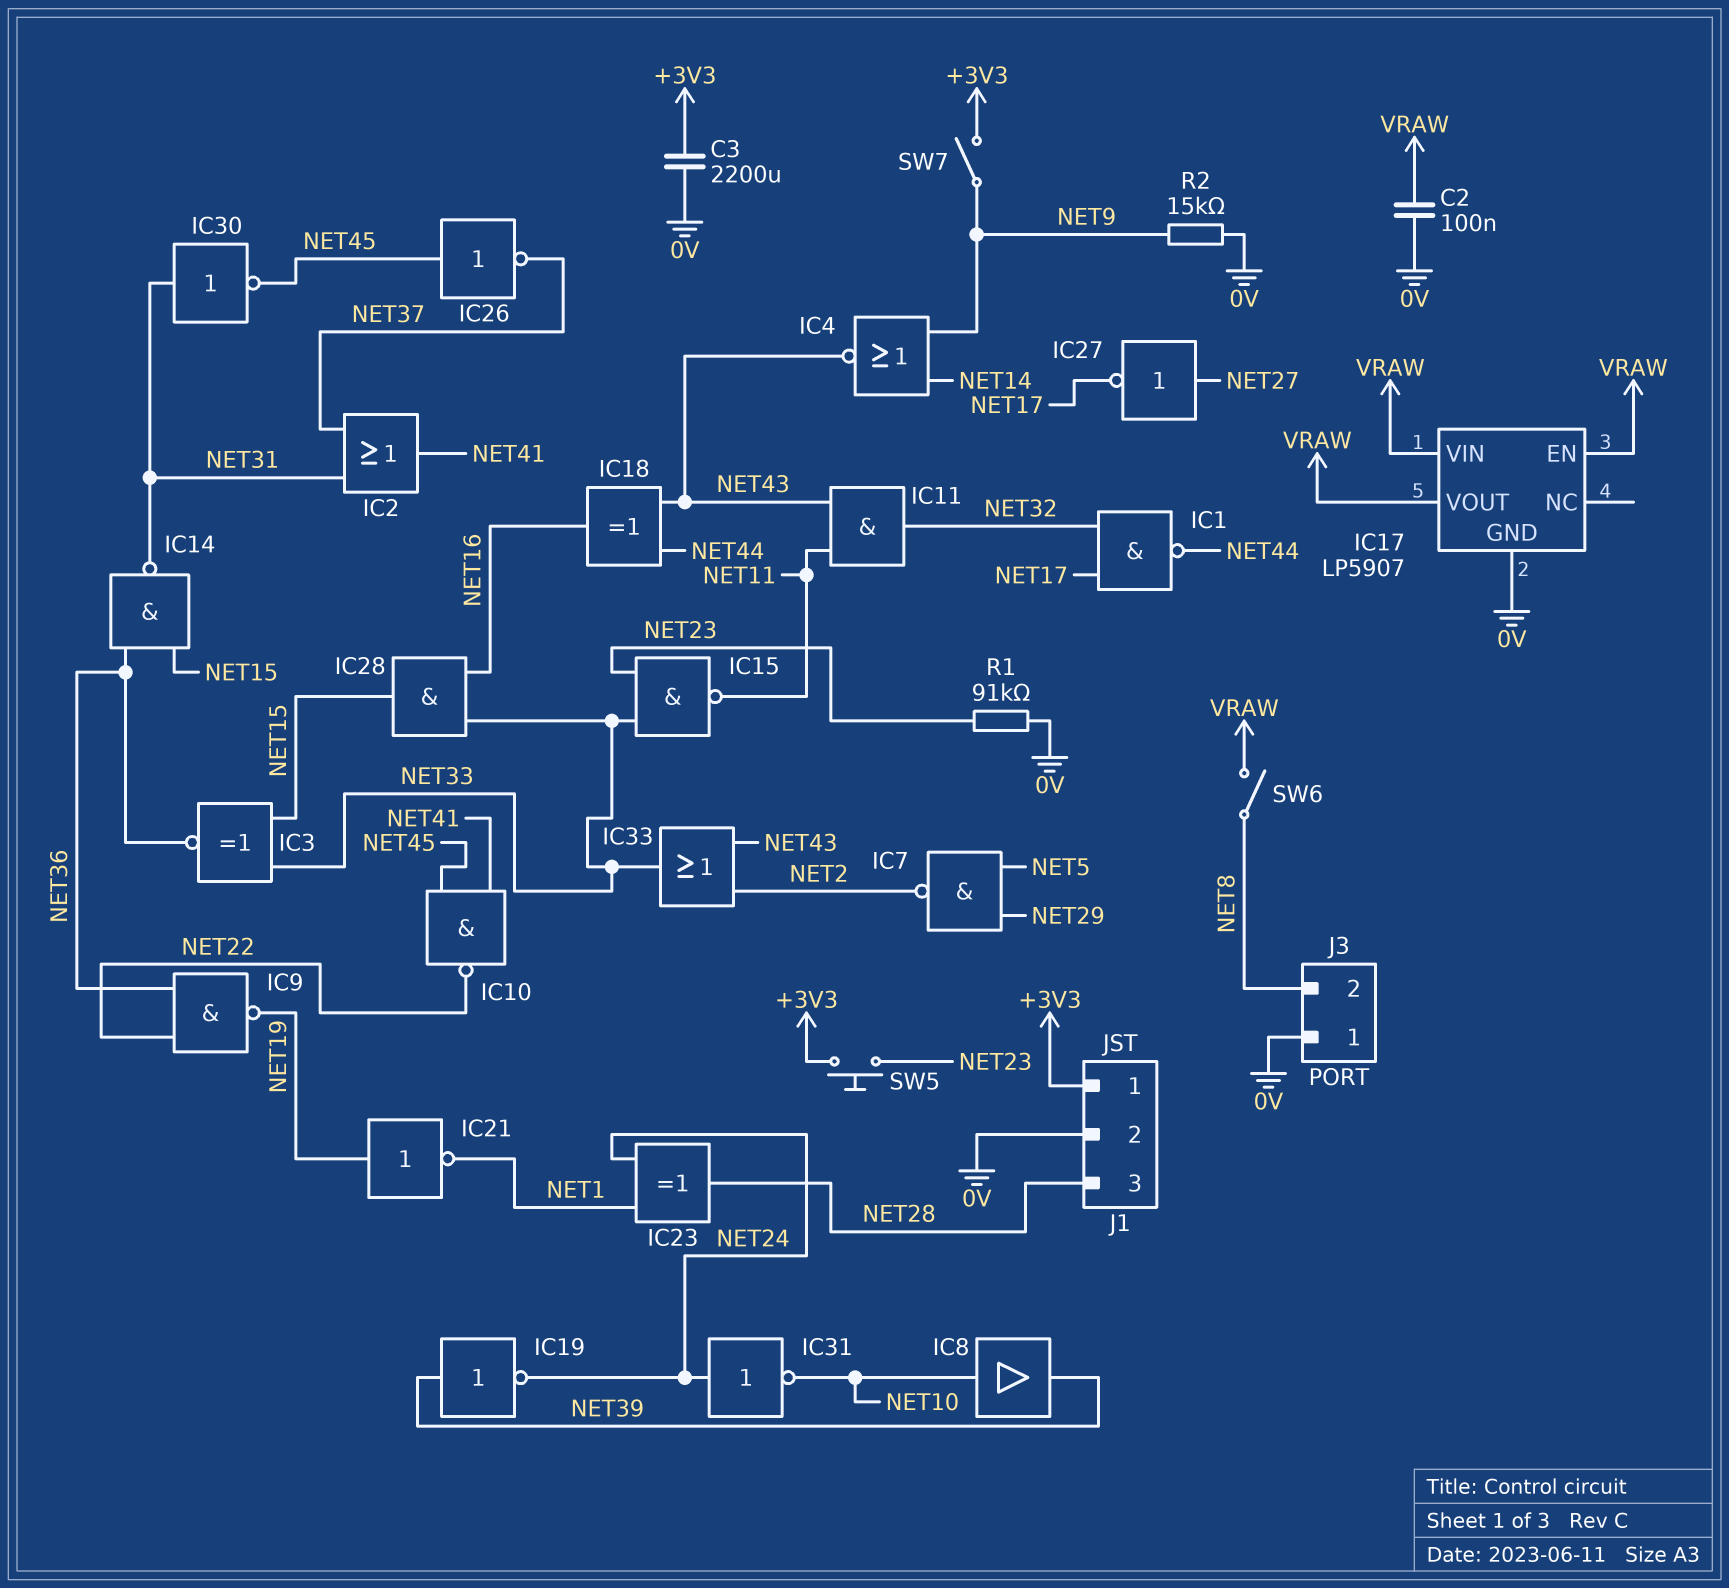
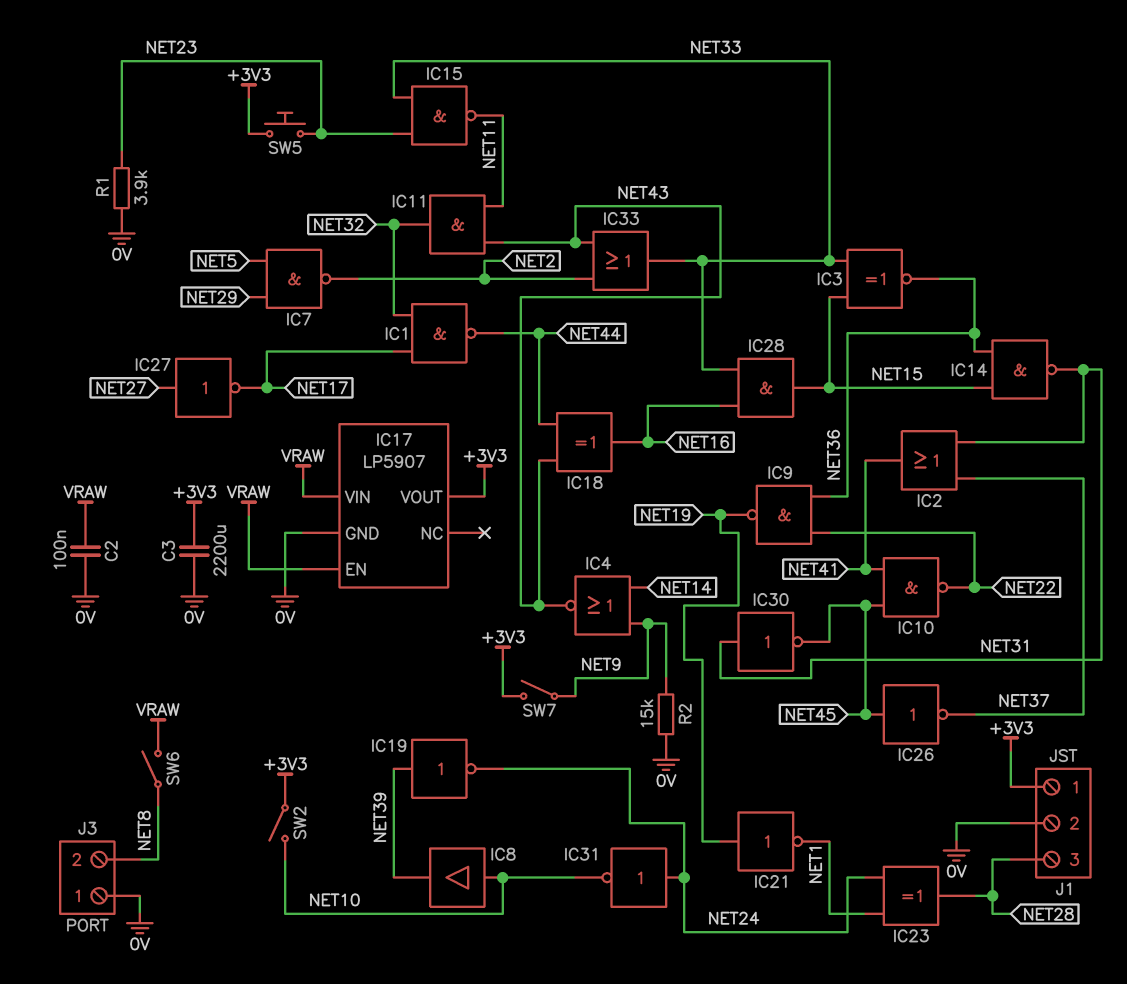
IC17 pin VOUT: VRAW -> +3V3
R1: 91k (0V, NET23) -> 3.9k (0V, NET23)
SW2: none -> switch (+3V3, NET10)

